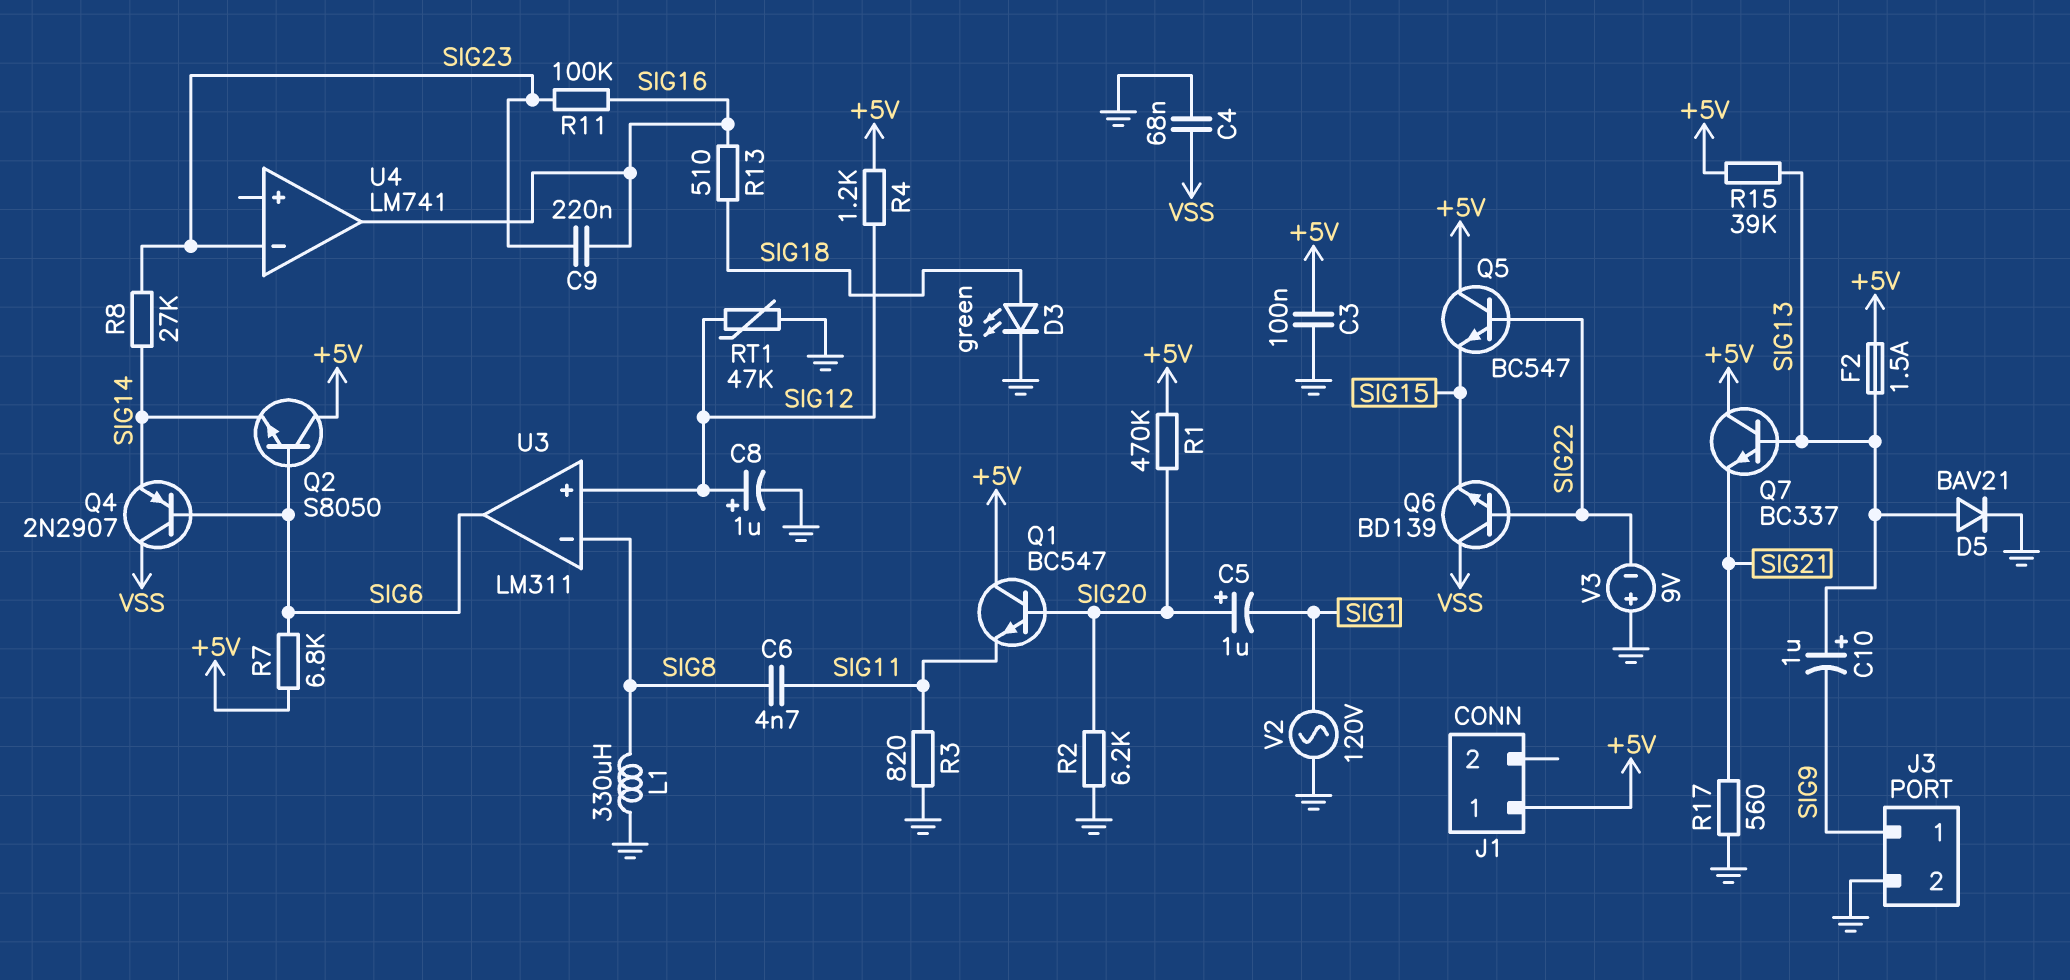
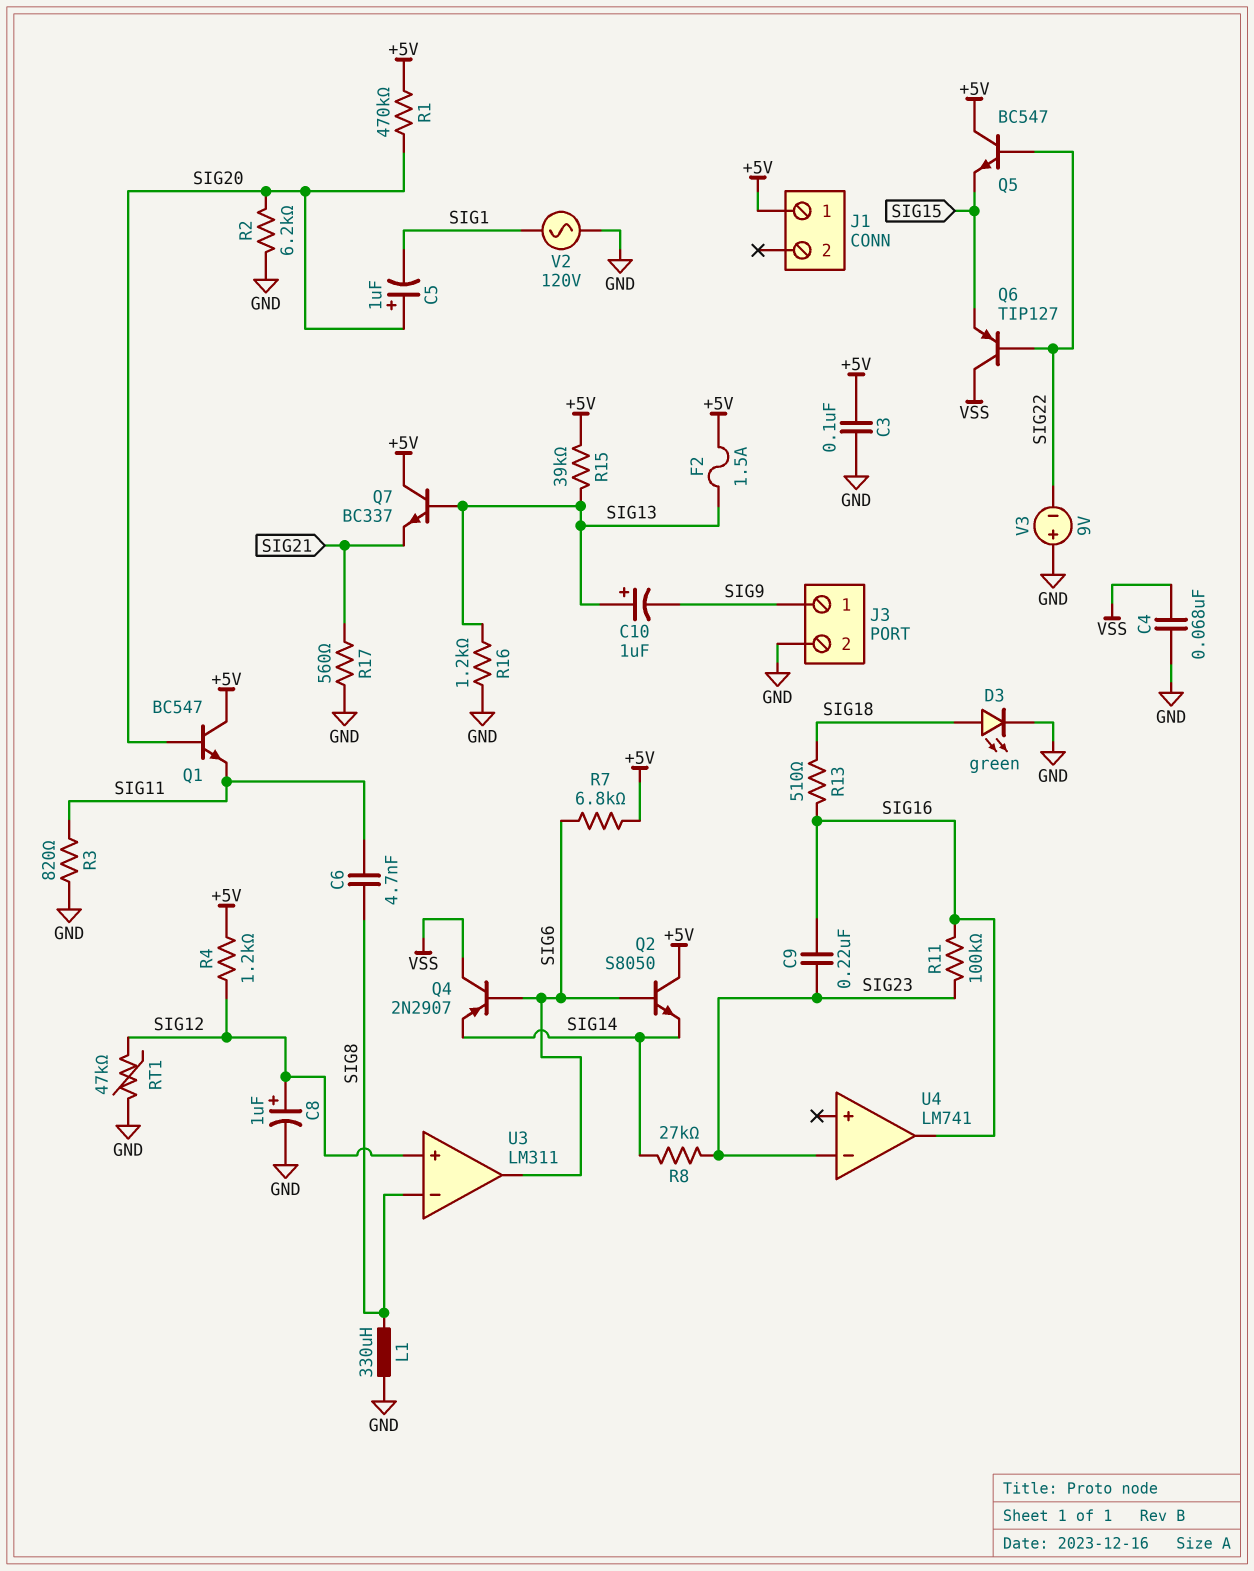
D5: diode BAV21 (A SIG13, K GND) -> none
Q6: NPN BD139 (B SIG22, C VSS, E SIG15) -> PNP TIP127 (B SIG22, C VSS, E SIG15)
R16: none -> 1.2k (GND, SIG13)

